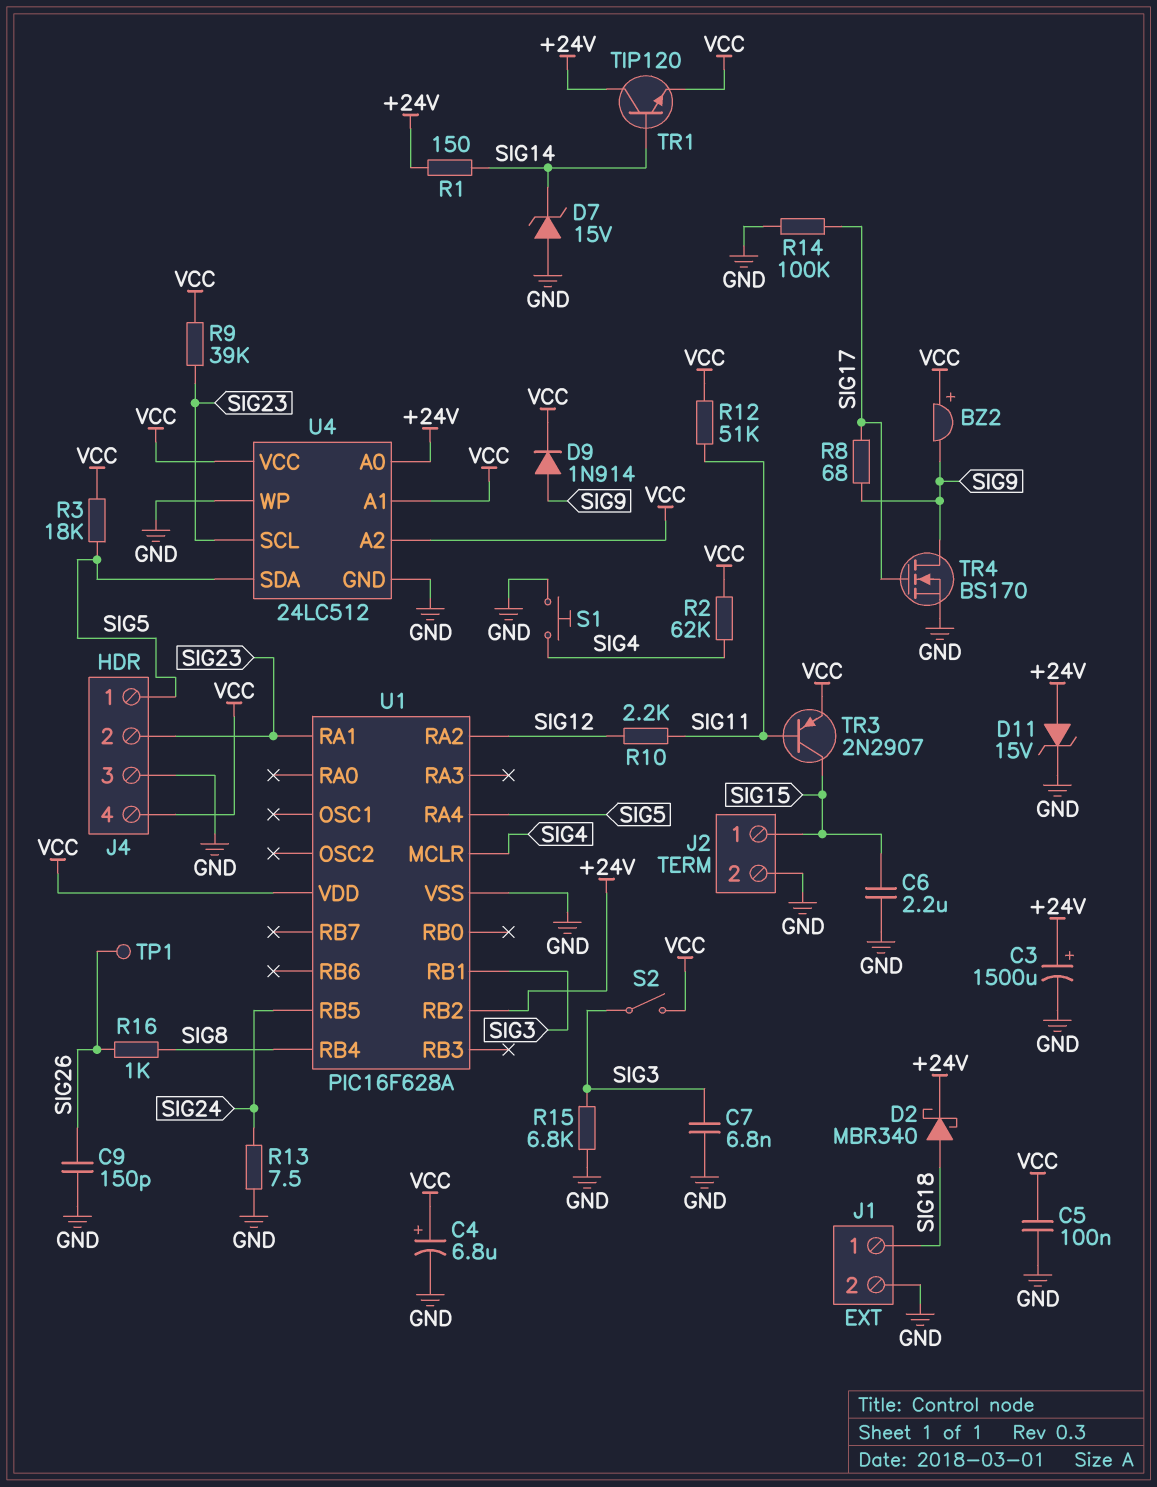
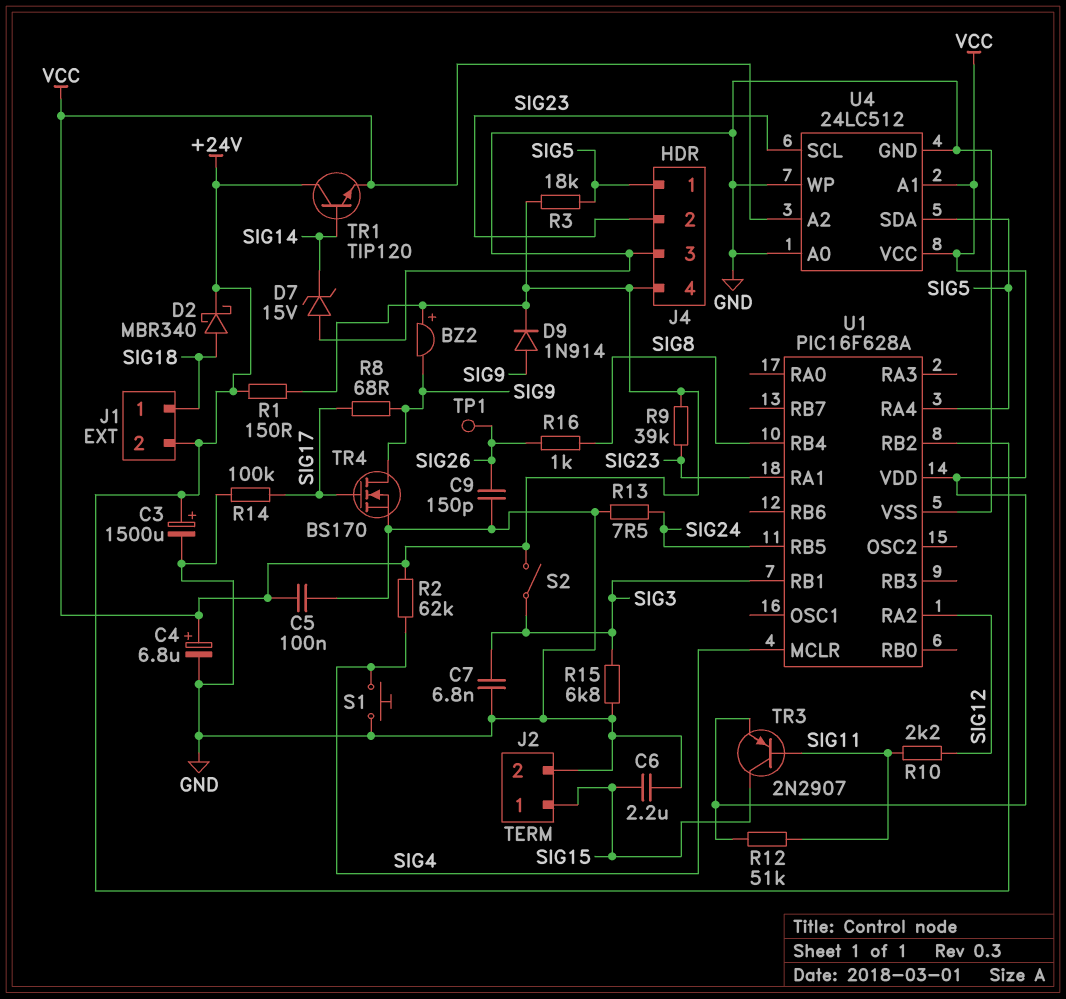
D11: zener 15V (A +24V, K GND) -> none
J1 pin 2: GND -> +24V
R1: 150 (+24V, SIG14) -> 150 (+24V, VCC)
U4 pin A0: +24V -> GND

